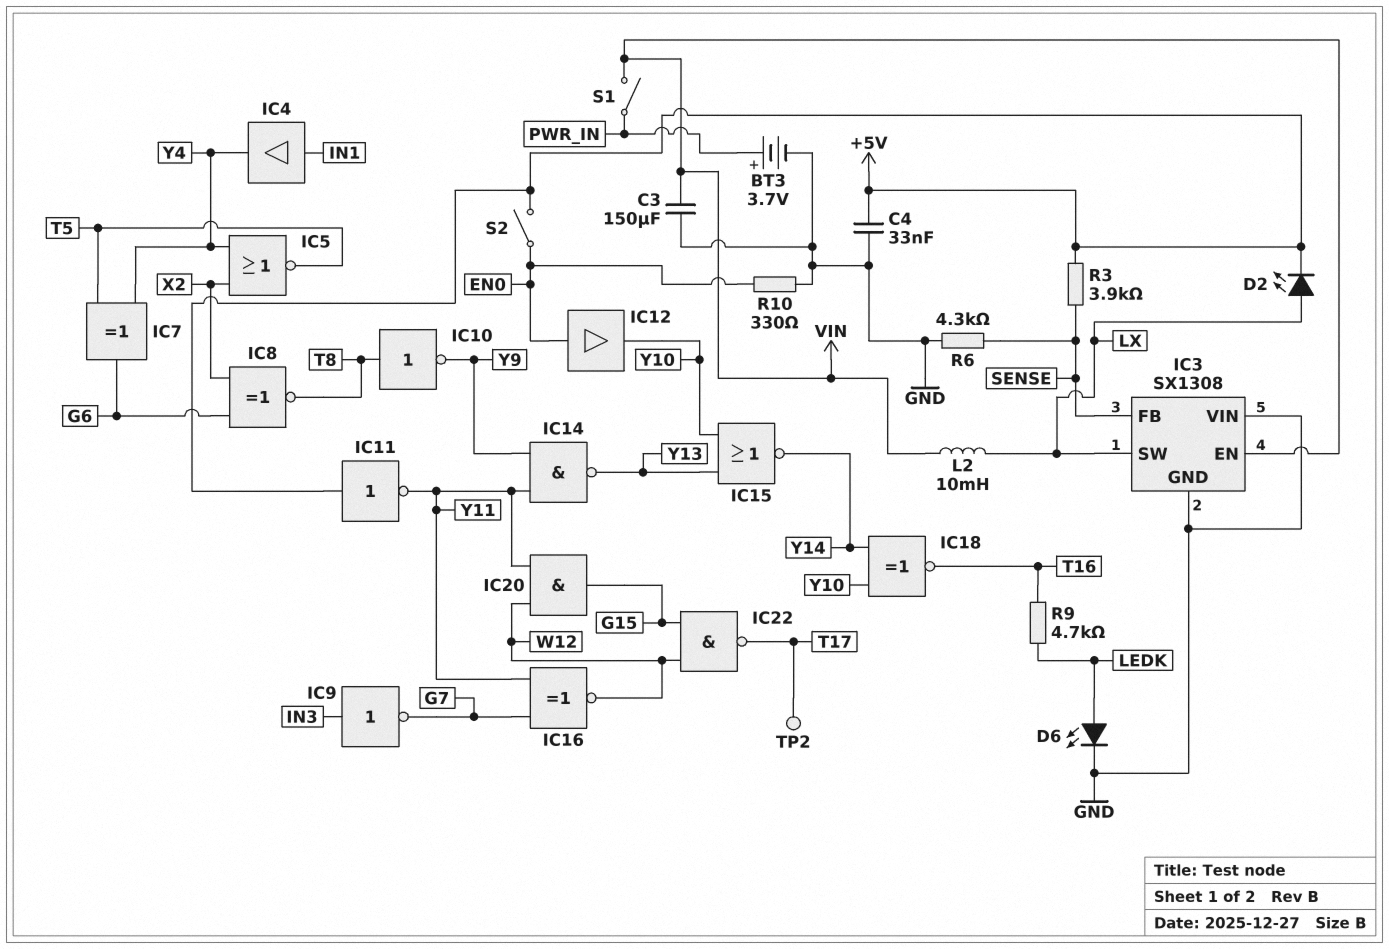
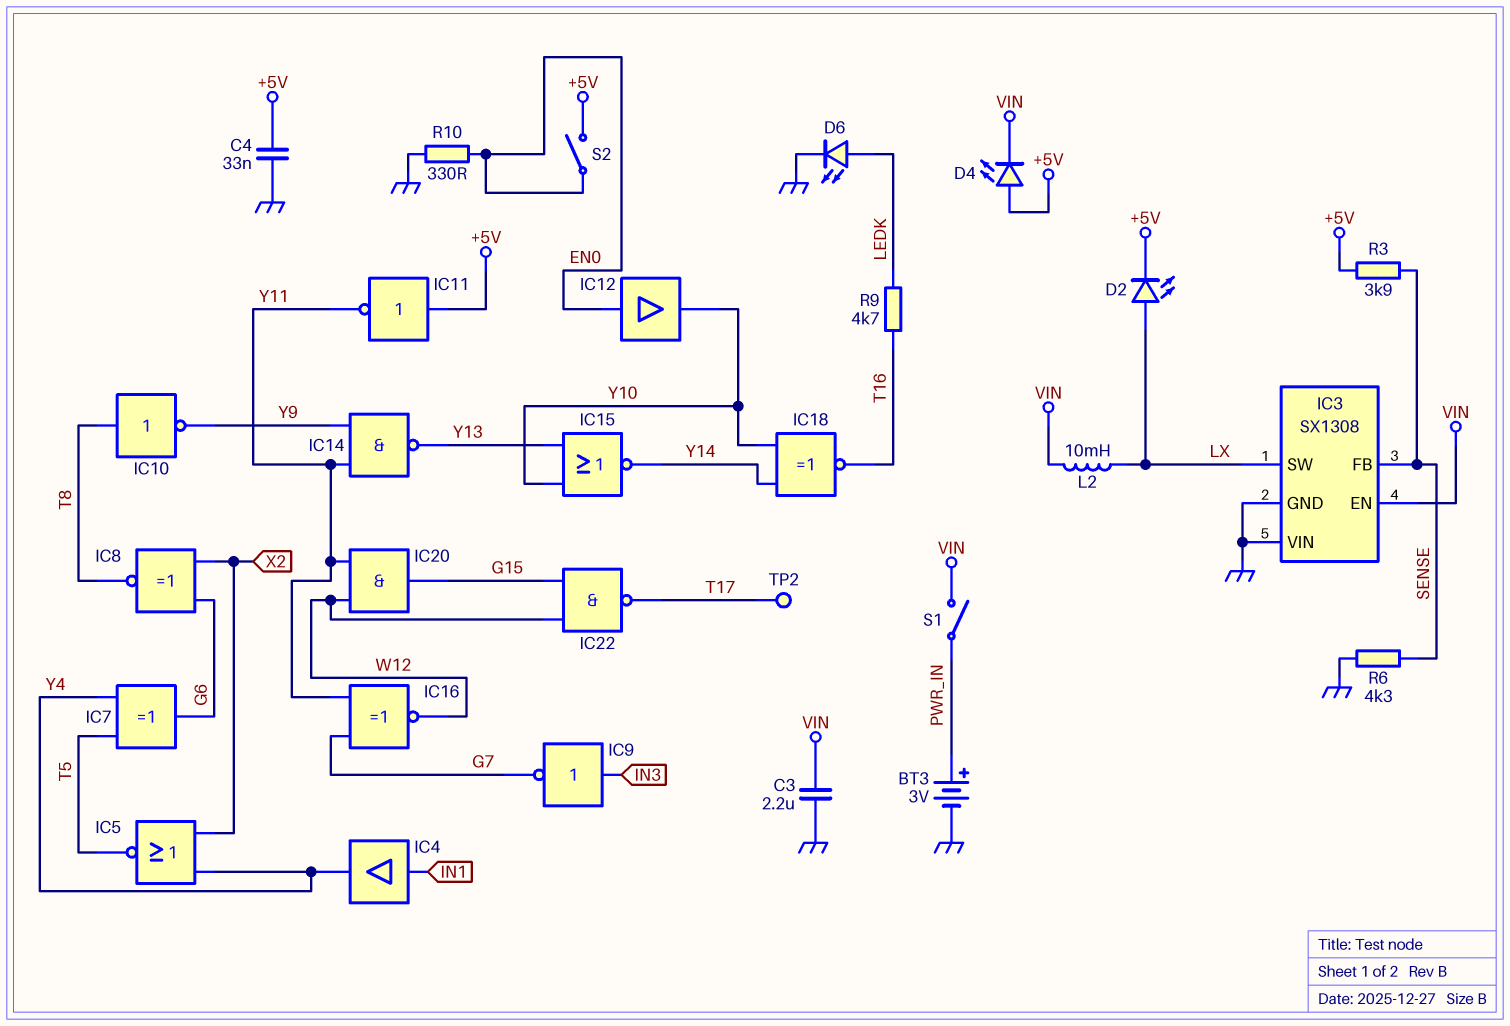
BT3: 3.7V (plus PWR_IN, minus GND) -> 3V (plus PWR_IN, minus GND)
C3: 150uF (GND, VIN) -> 2.2uF (GND, VIN)
D4: none -> LED (A +5V, K VIN)

